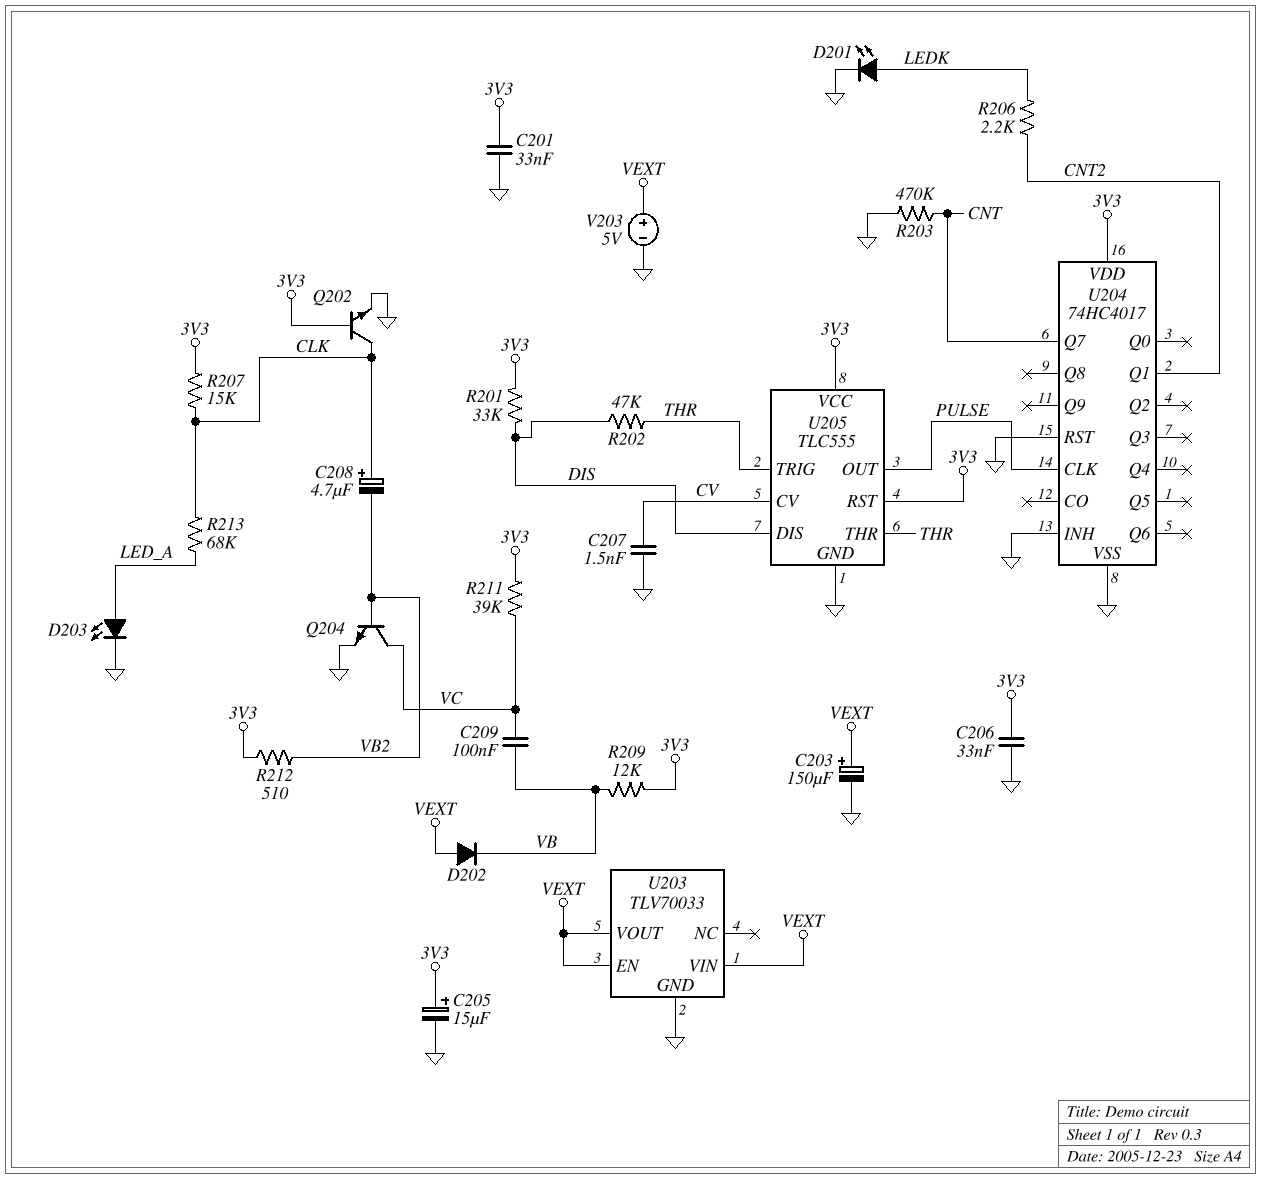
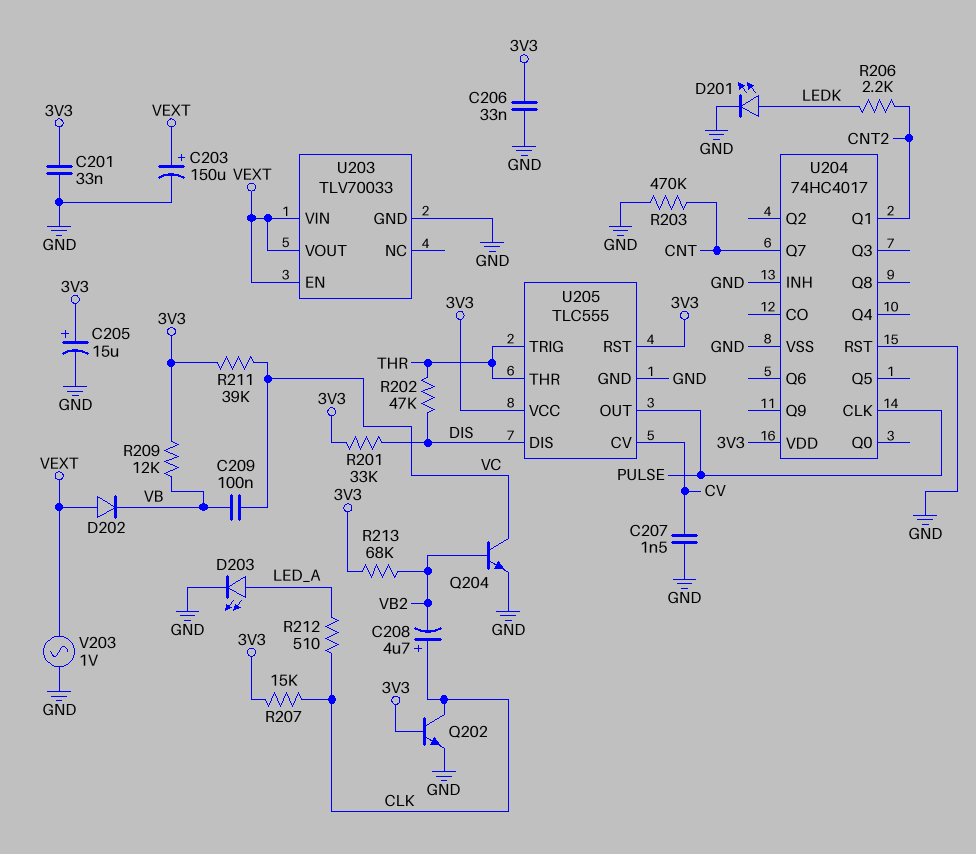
R212: 510 (3V3, VB2) -> 510 (CLK, LED_A)
R213: 68k (CLK, LED_A) -> 68k (3V3, VB2)
V203: 5V (plus VEXT, minus GND) -> AC 1V (GND, VEXT)

